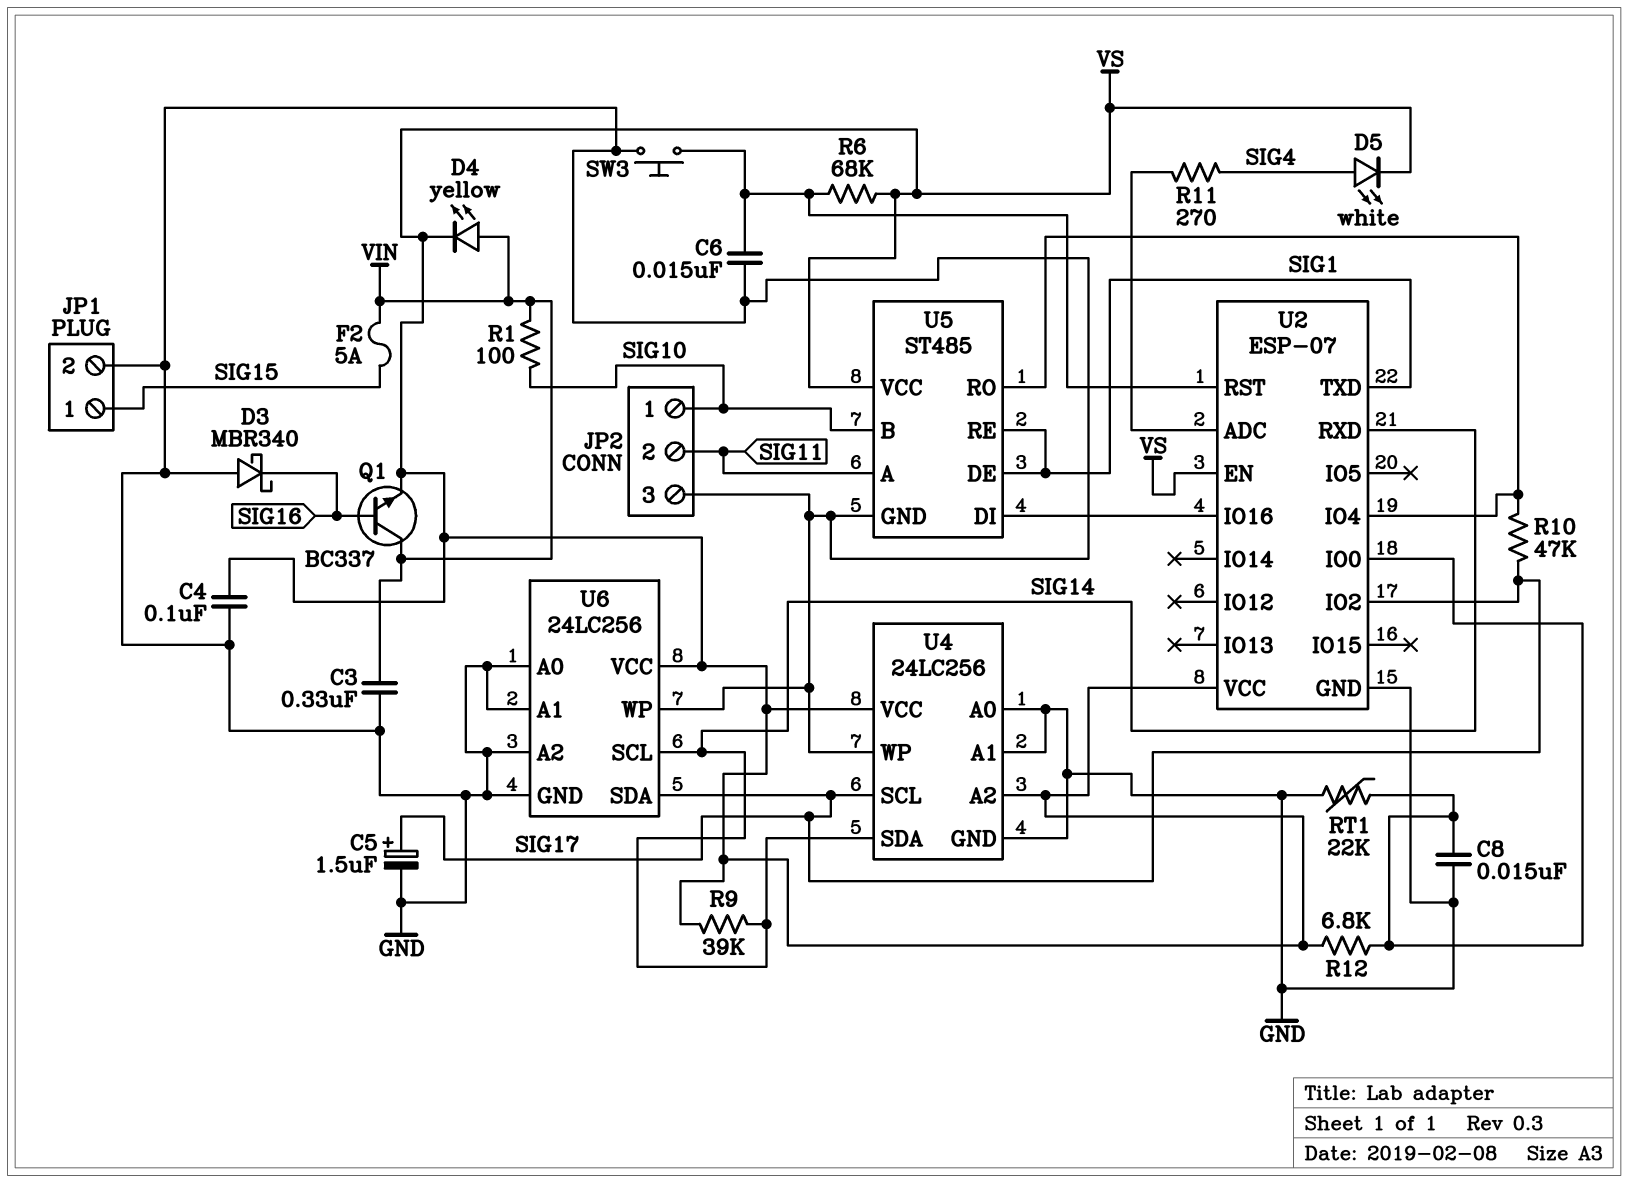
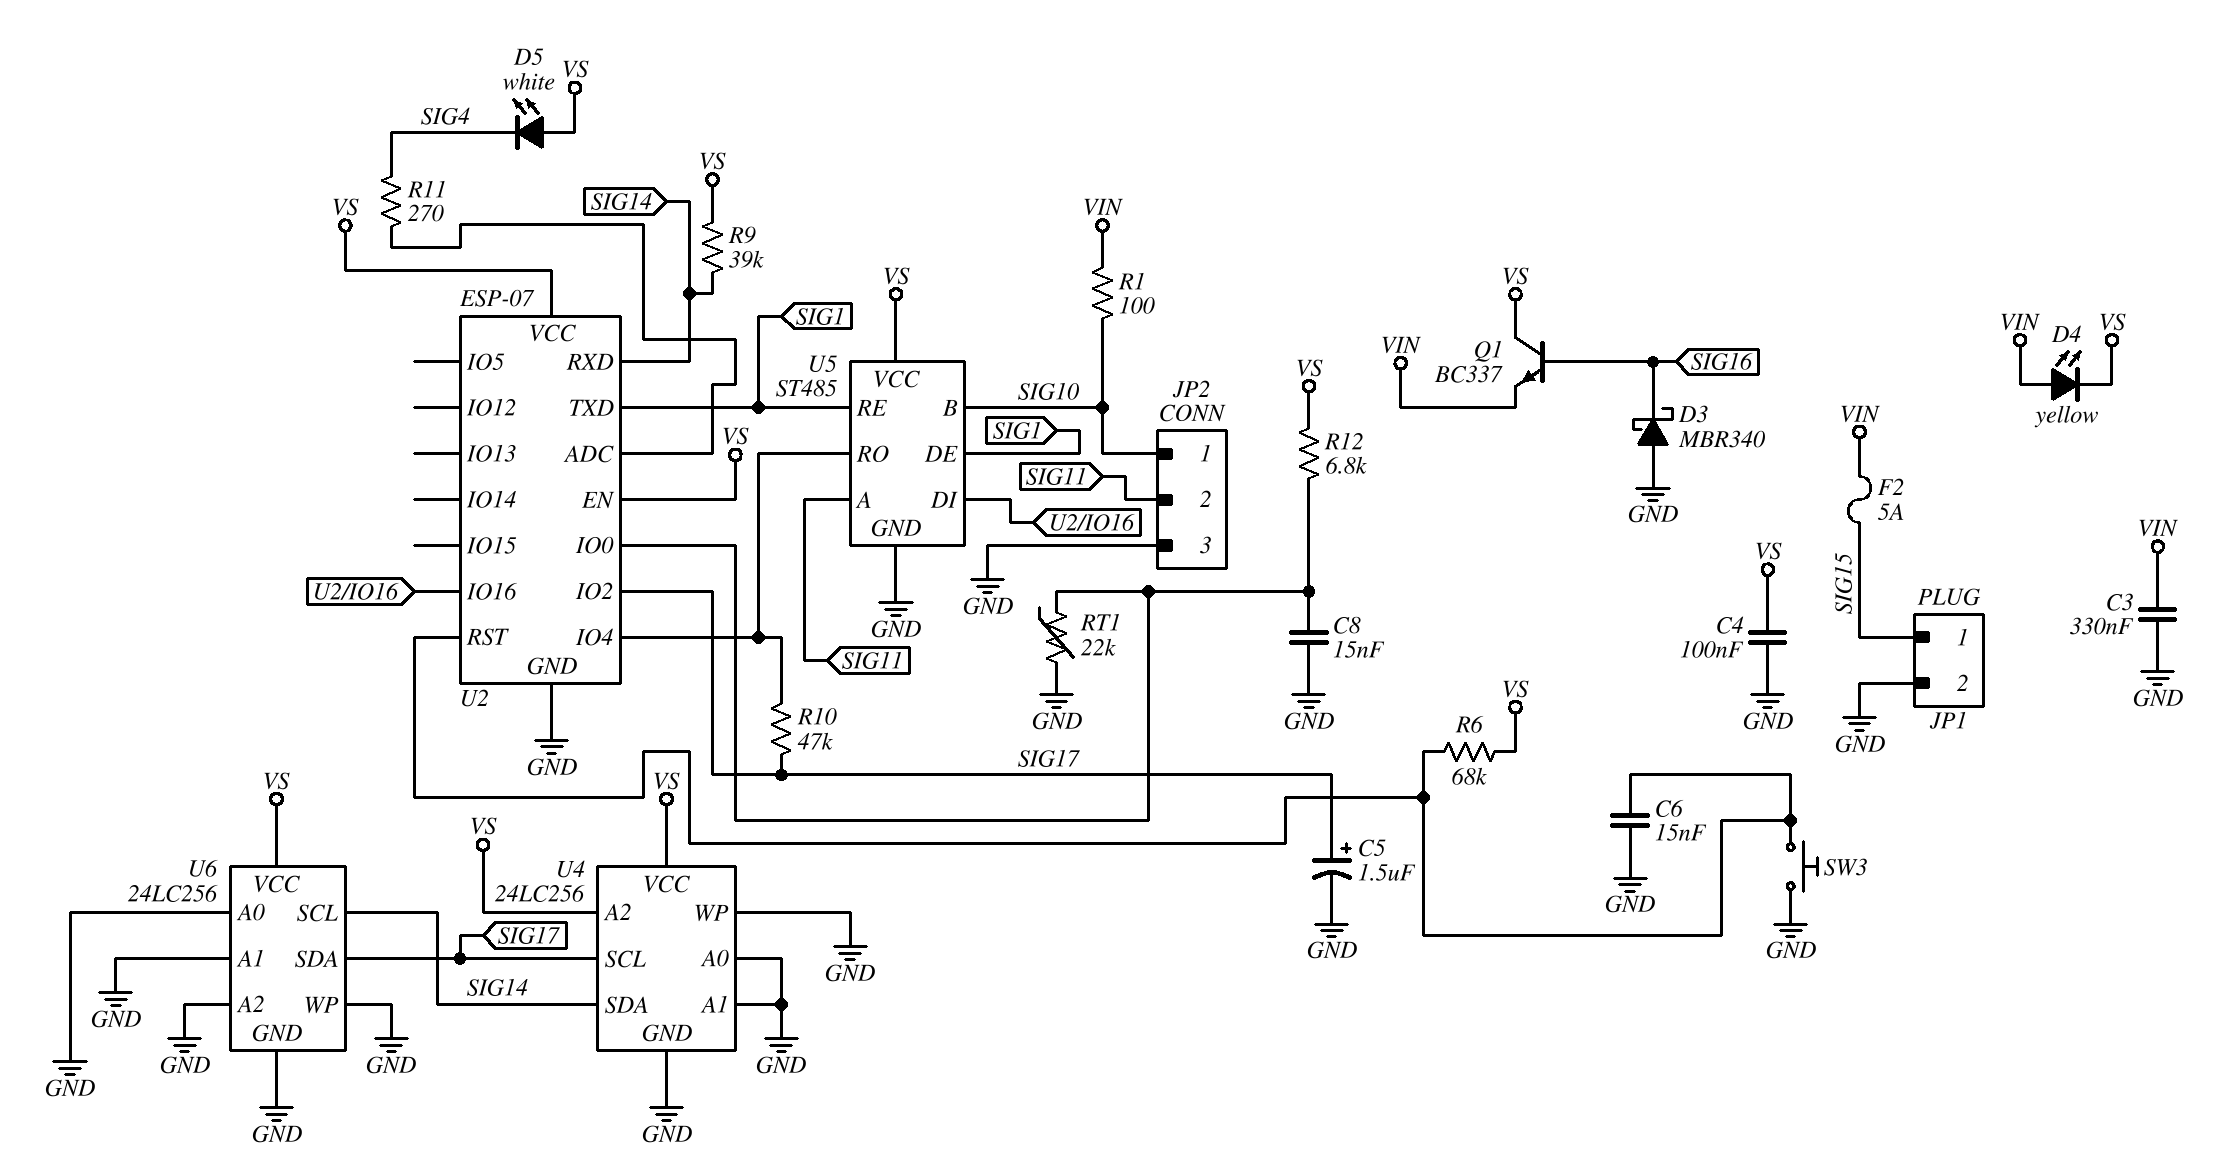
D5: LED white (A SIG4, K VS) -> LED white (A VS, K SIG4)
Q1: NPN BC337 (B SIG16, C VIN, E VS) -> NPN BC337 (B SIG16, C VS, E VIN)

